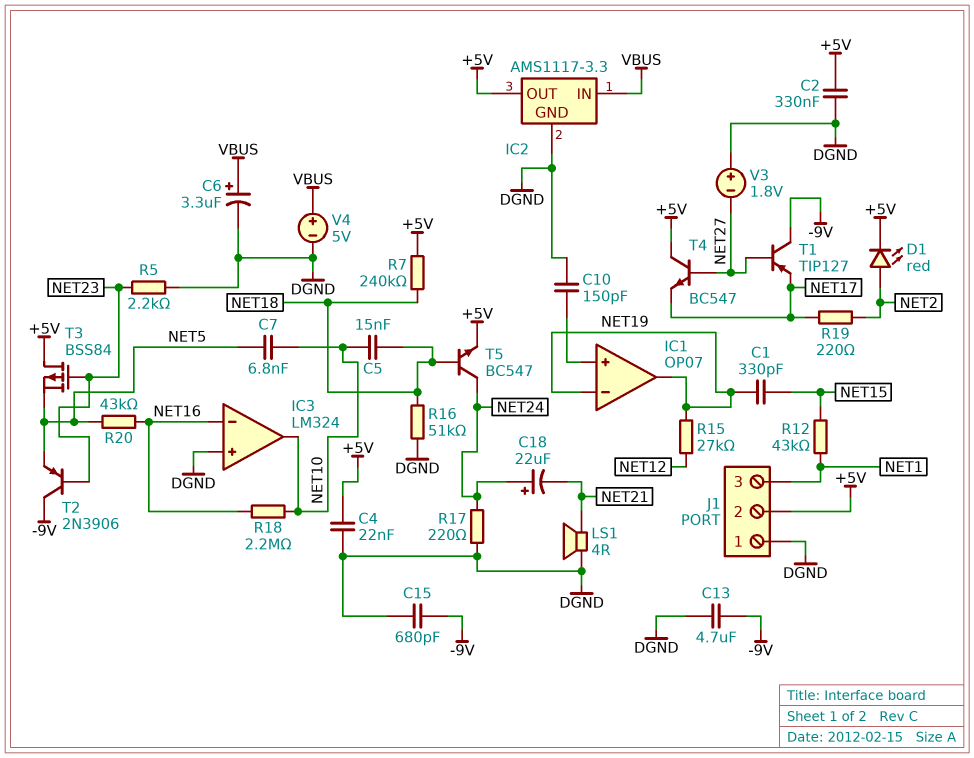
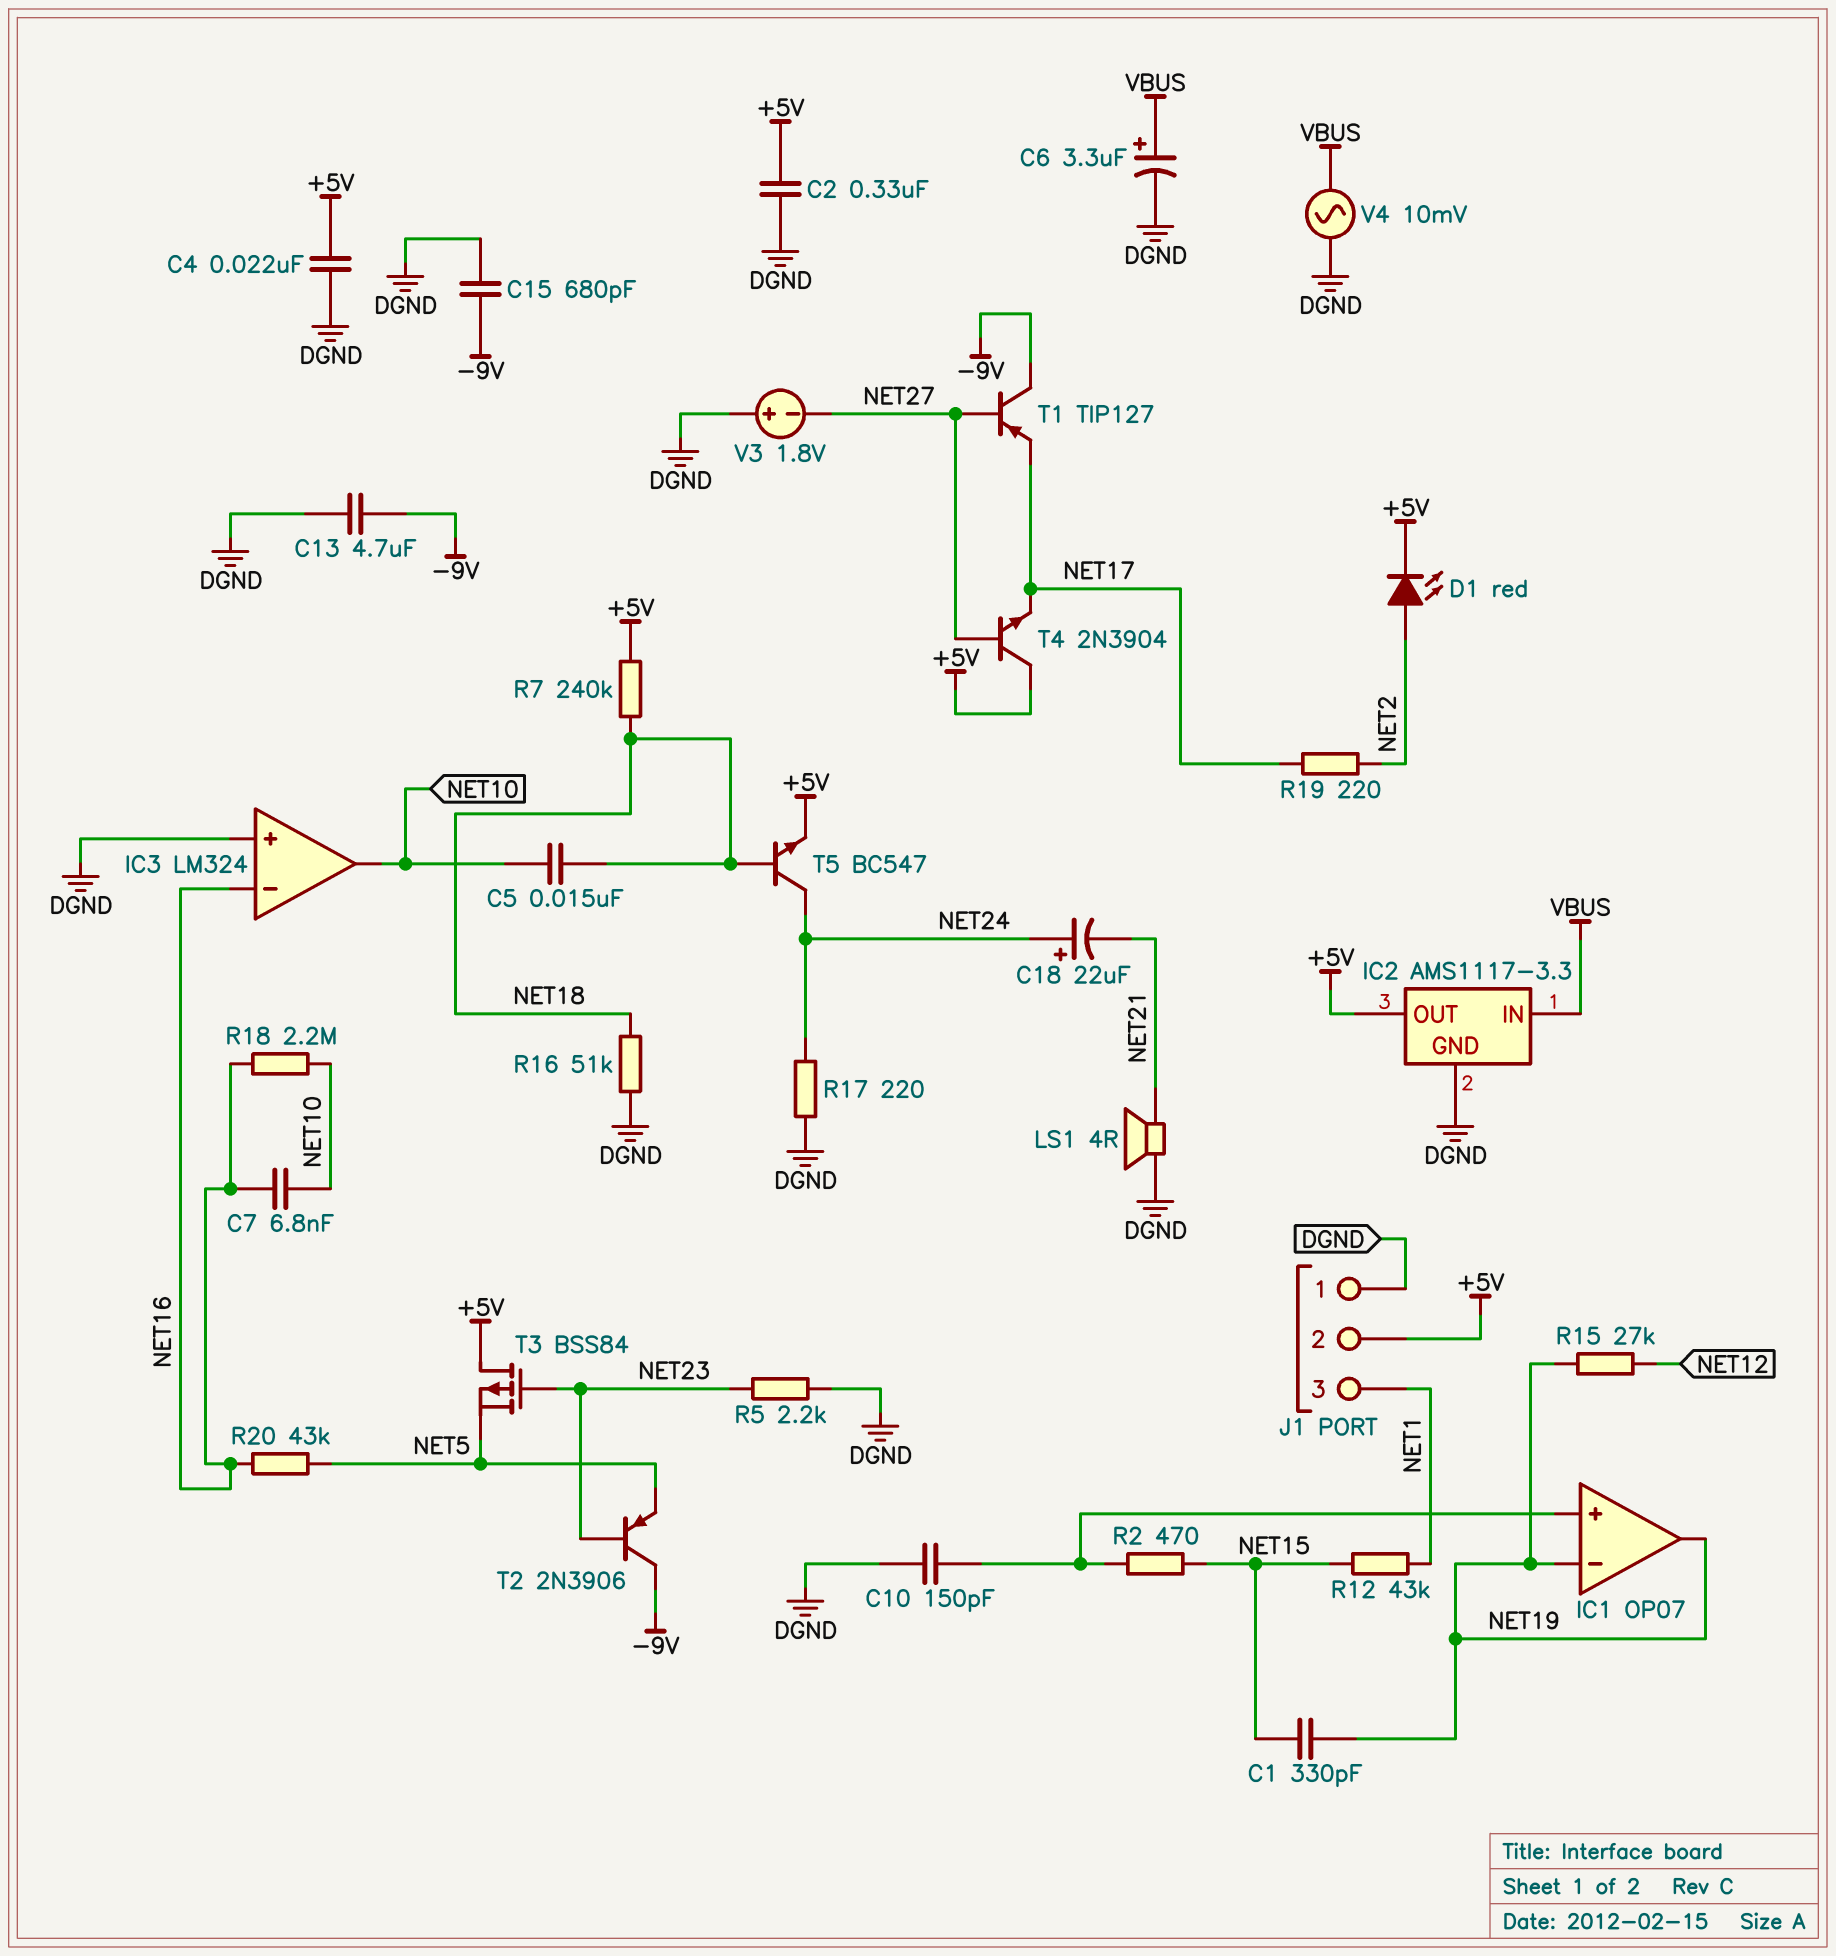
C7: 6.8nF (NET5, NET10) -> 6.8nF (NET10, NET16)
R2: none -> 470 (IC1/in+, NET15)
T4: NPN BC547 (B NET27, C +5V, E NET17) -> NPN 2N3904 (B NET27, C +5V, E NET17)
V4: 5V (plus VBUS, minus DGND) -> AC 10mV (DGND, VBUS)

